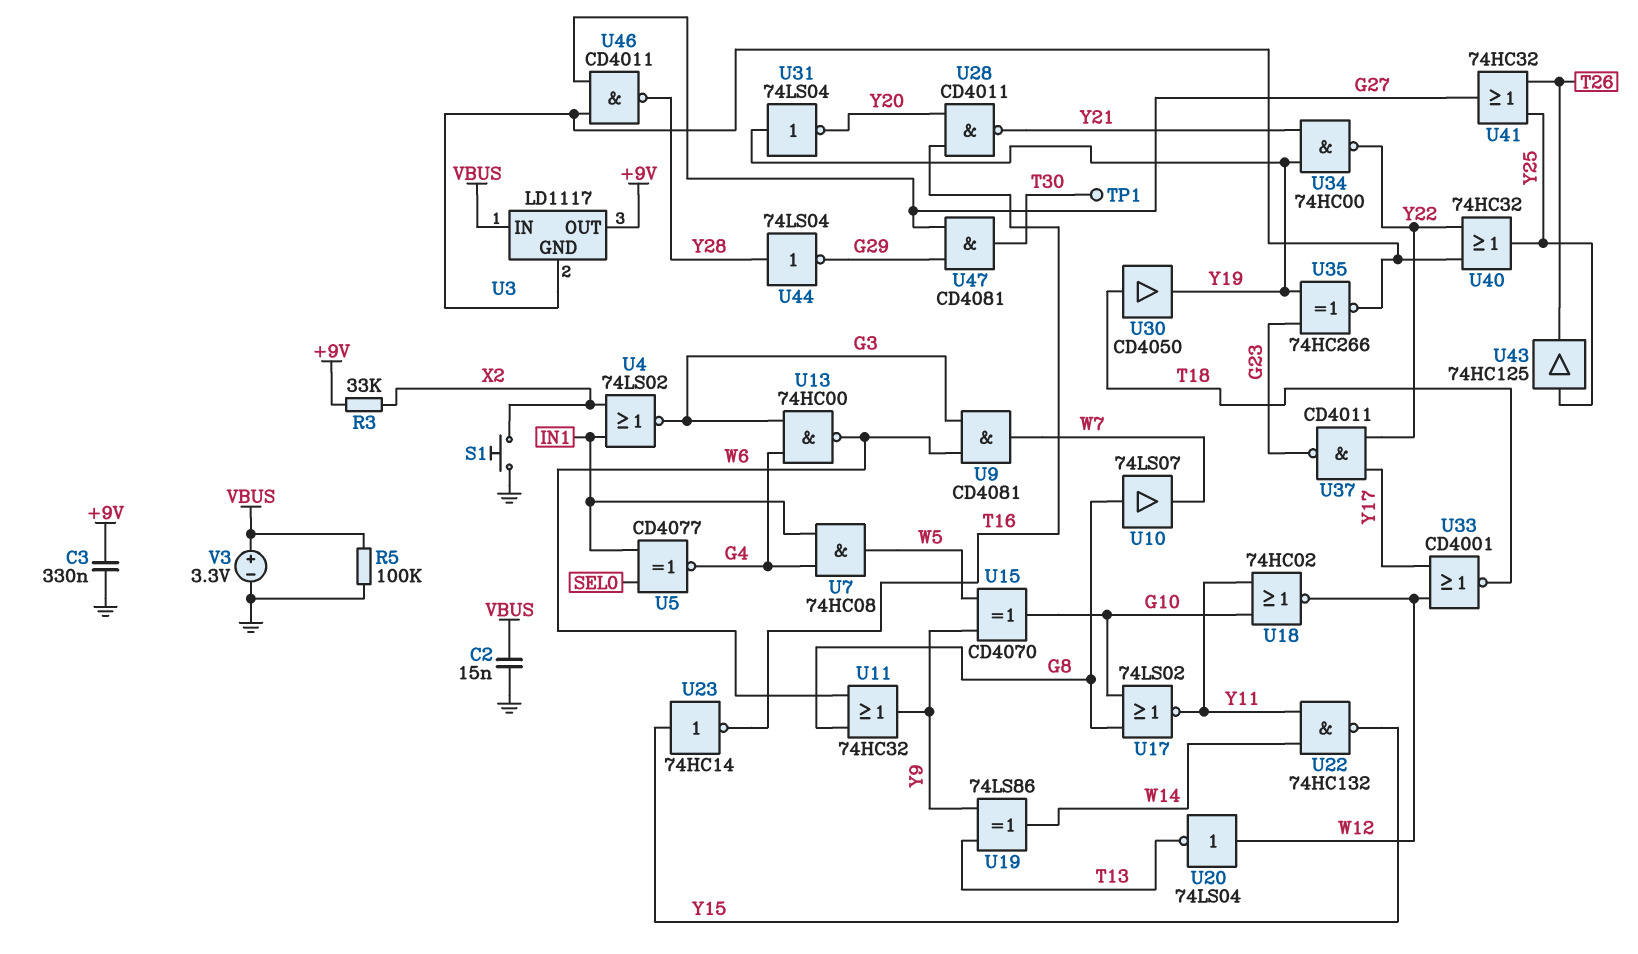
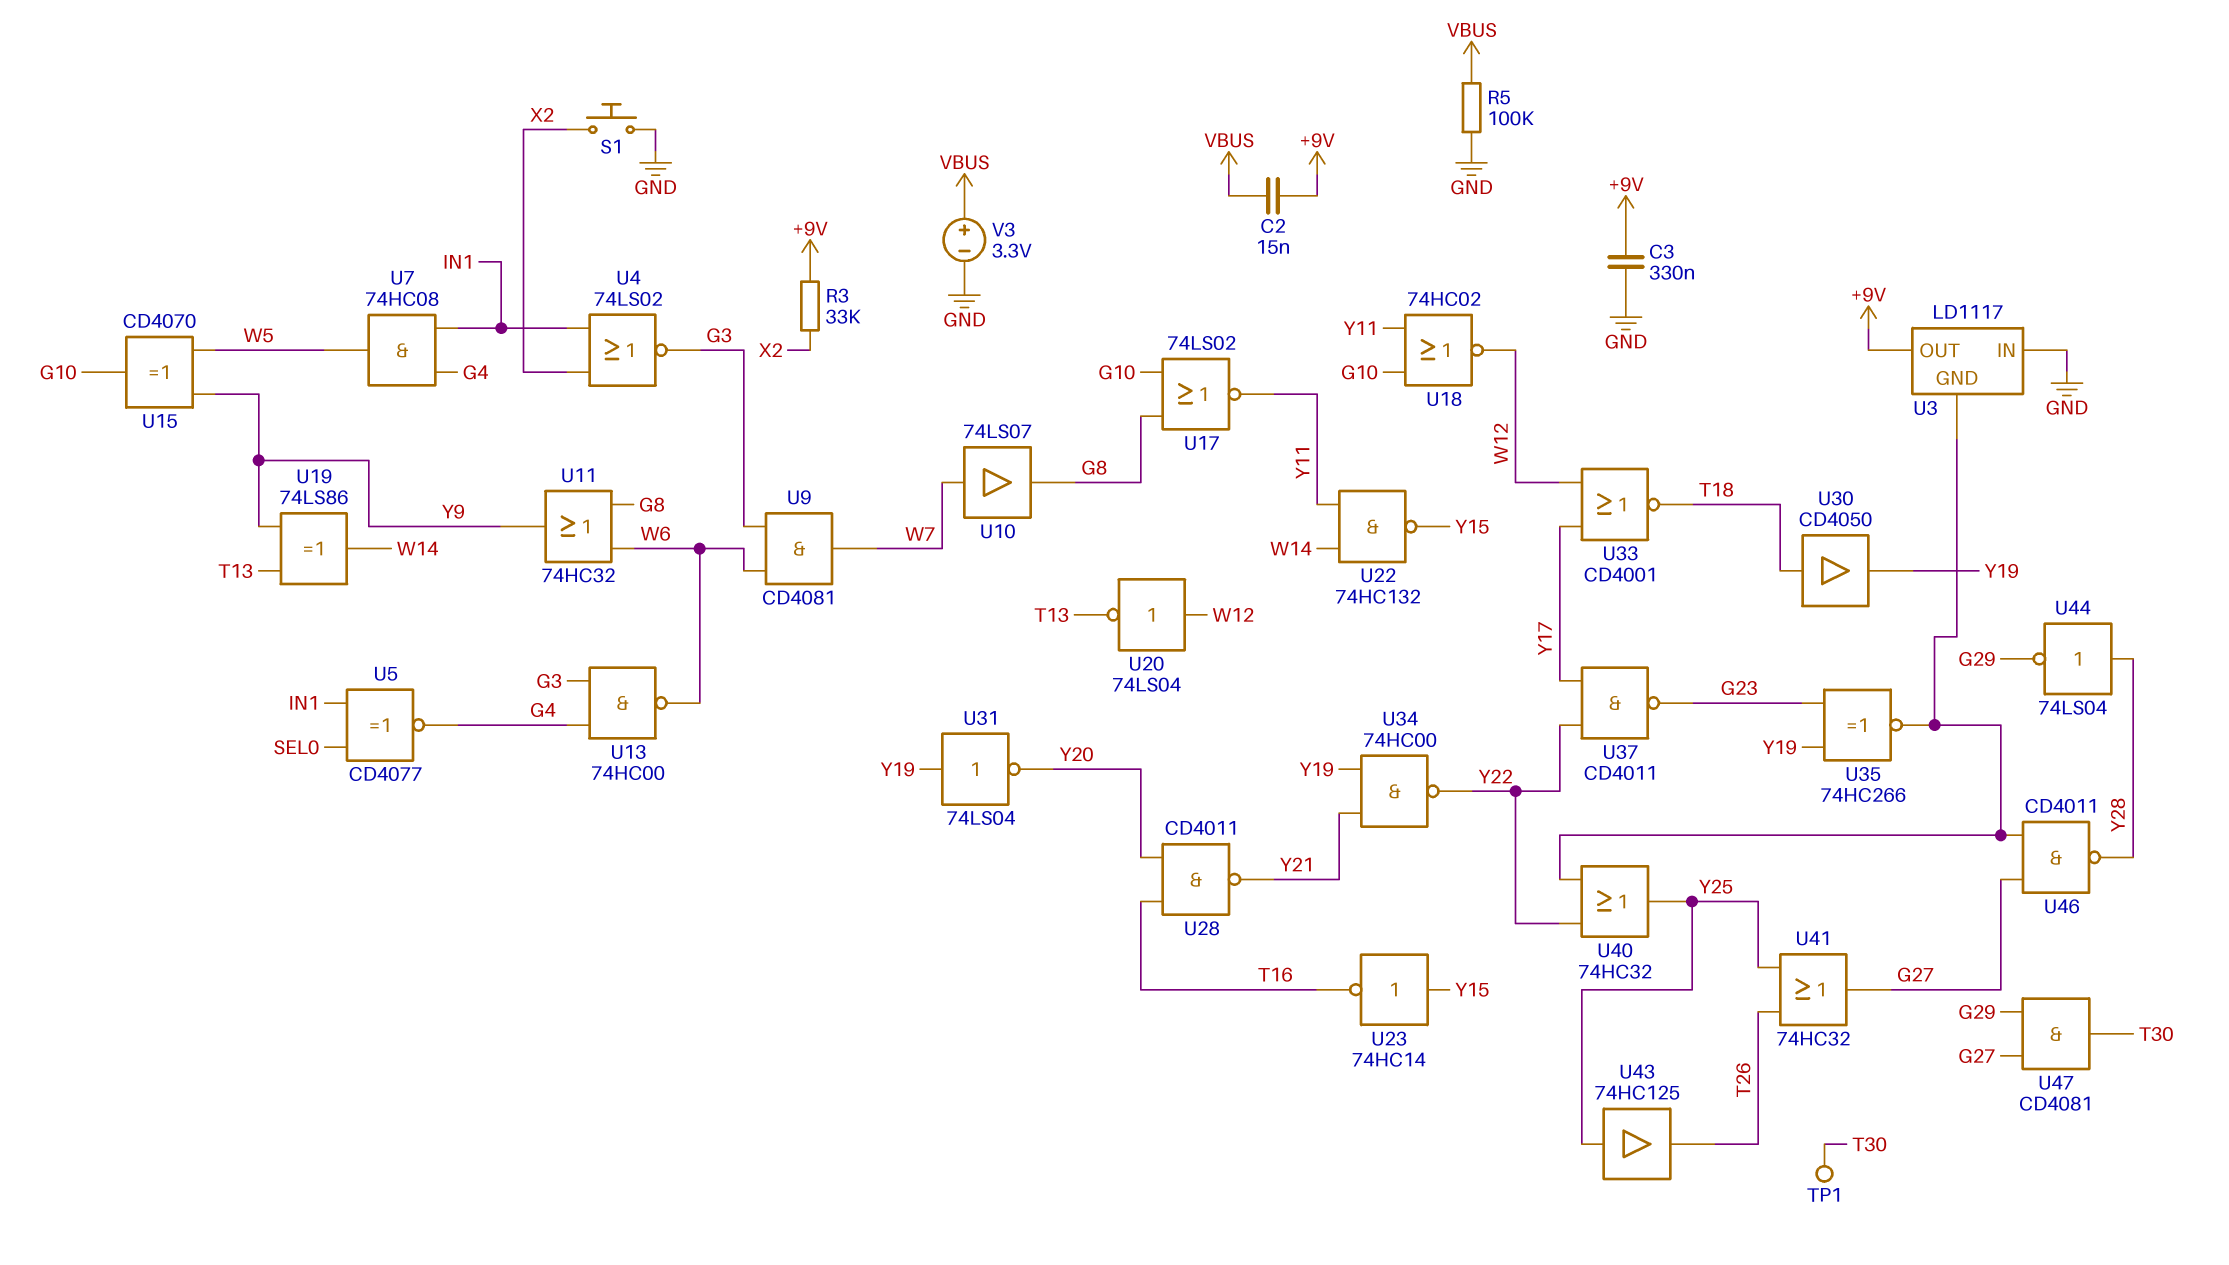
C2: 15nF (GND, VBUS) -> 15nF (+9V, VBUS)
U3 pin IN: VBUS -> GND
U10: buffer 74LS07 (in G8, out W7) -> buffer 74LS07 (in W7, out G8)

